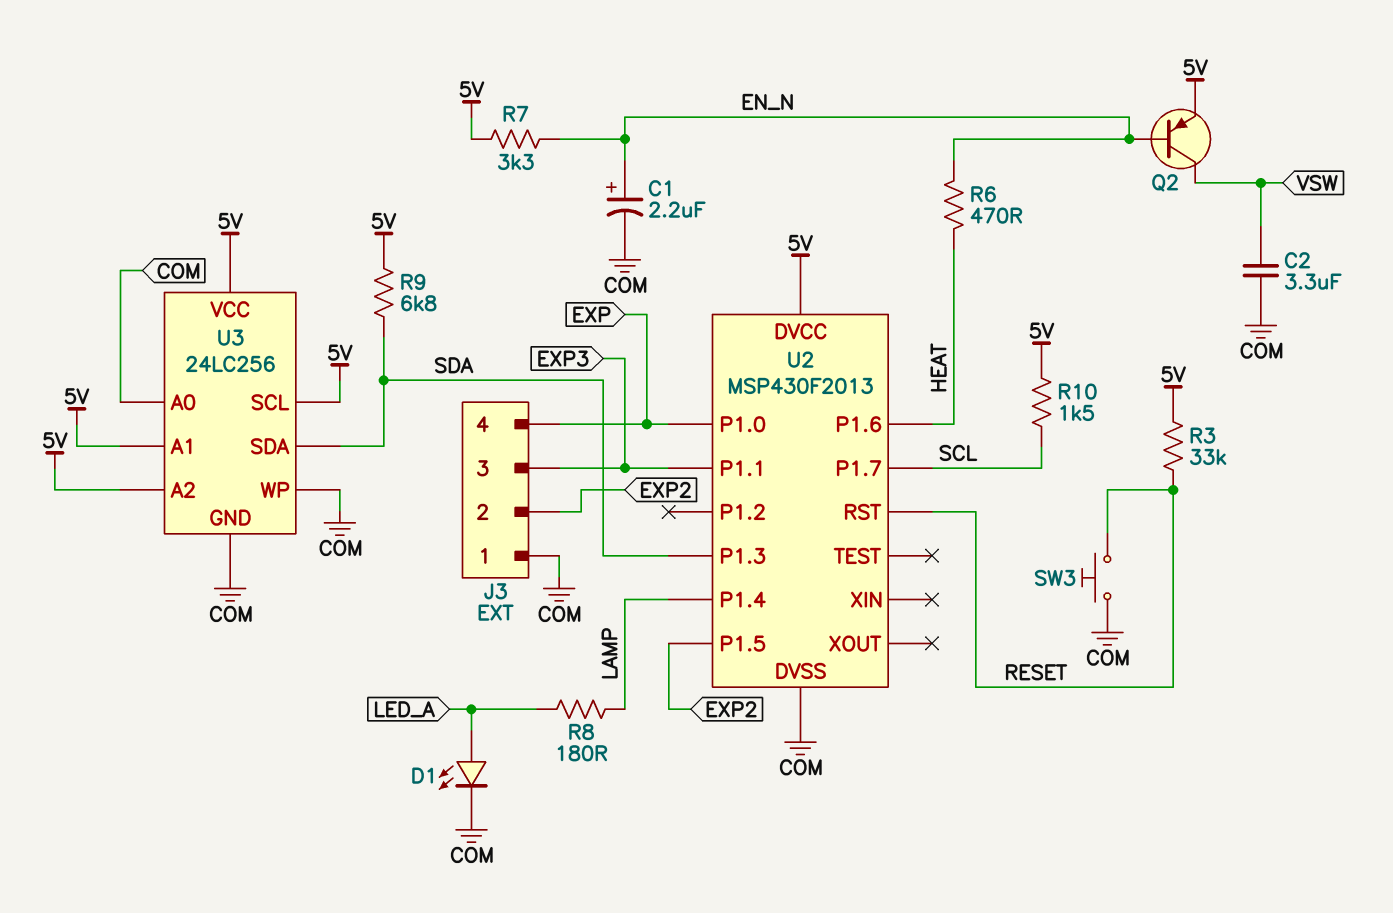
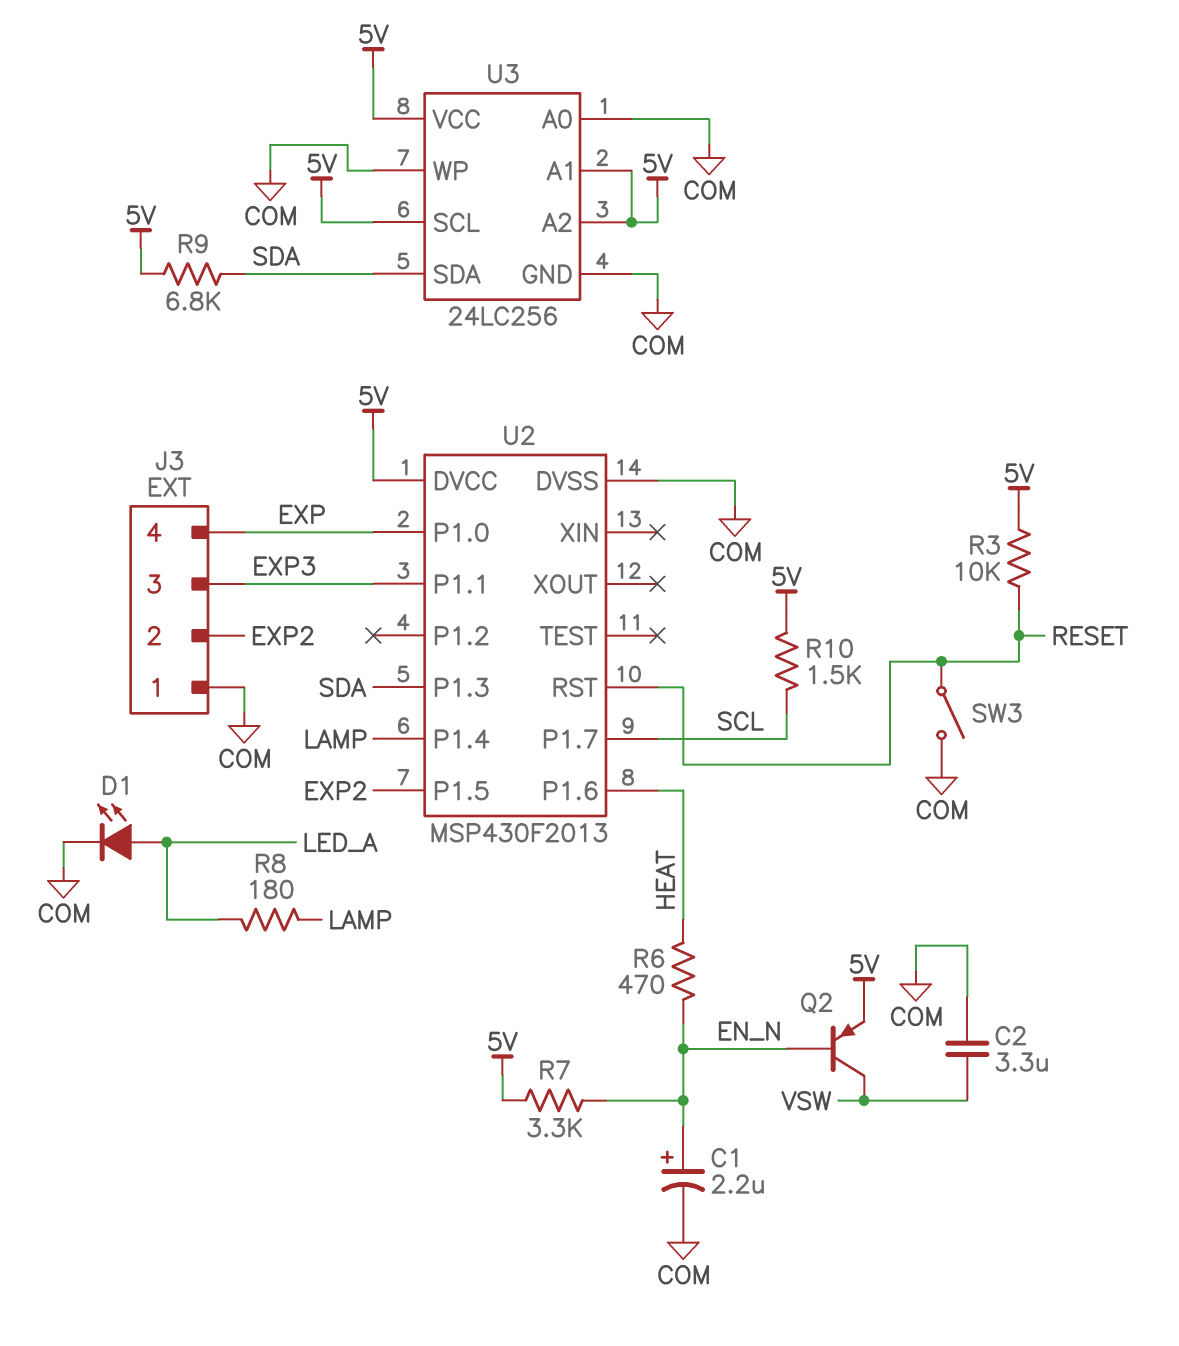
R3: 33k (5V, RESET) -> 10k (5V, RESET)
SW3: button (COM, RESET) -> switch (COM, RESET)

